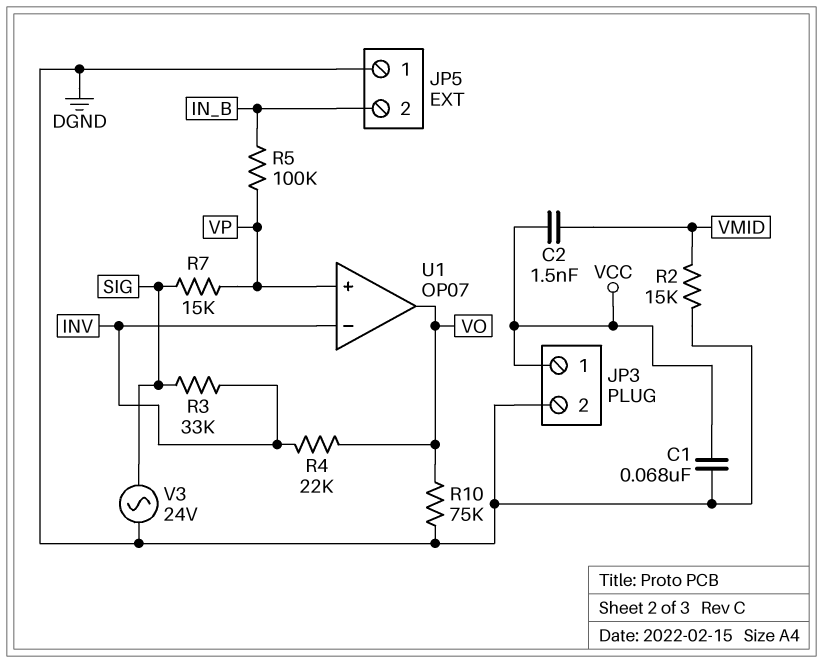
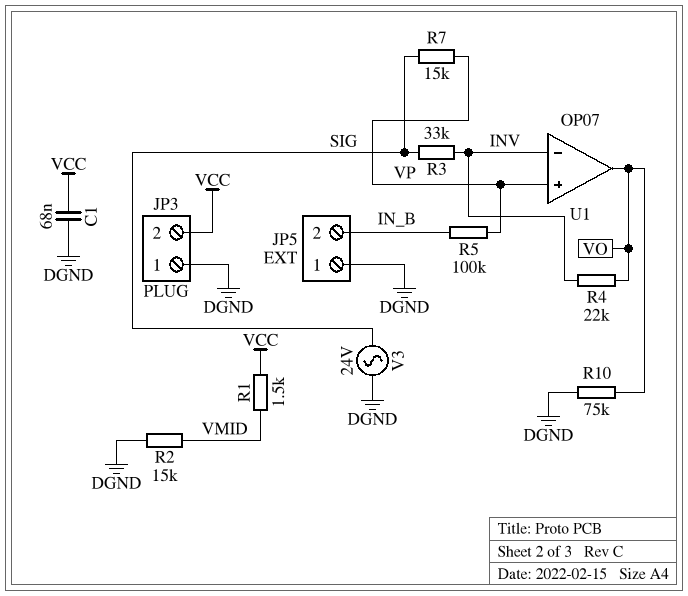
C2: 1.5nF (VCC, VMID) -> none
JP3 pin 1: VCC -> DGND
JP3 pin 2: DGND -> VCC
R1: none -> 1.5k (VCC, VMID)

